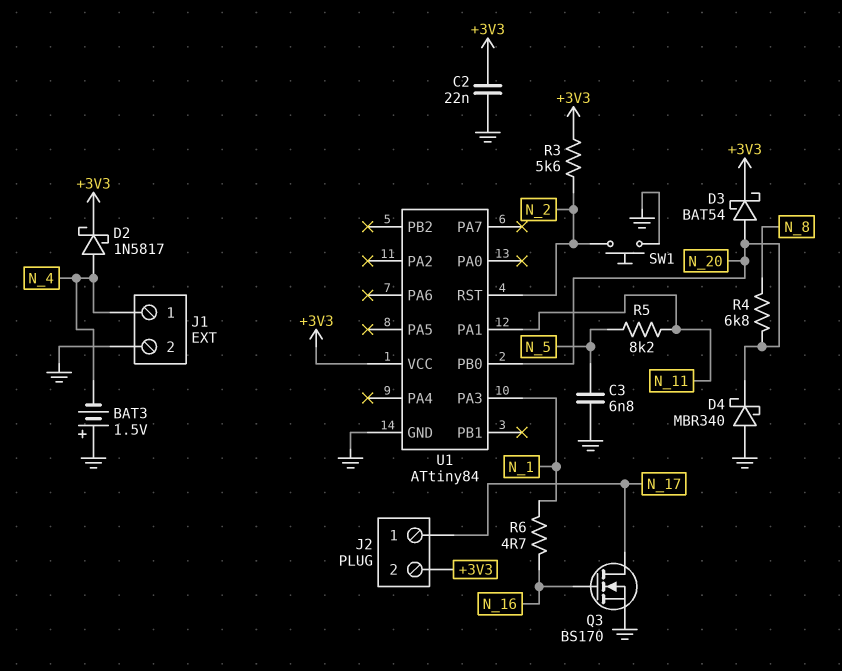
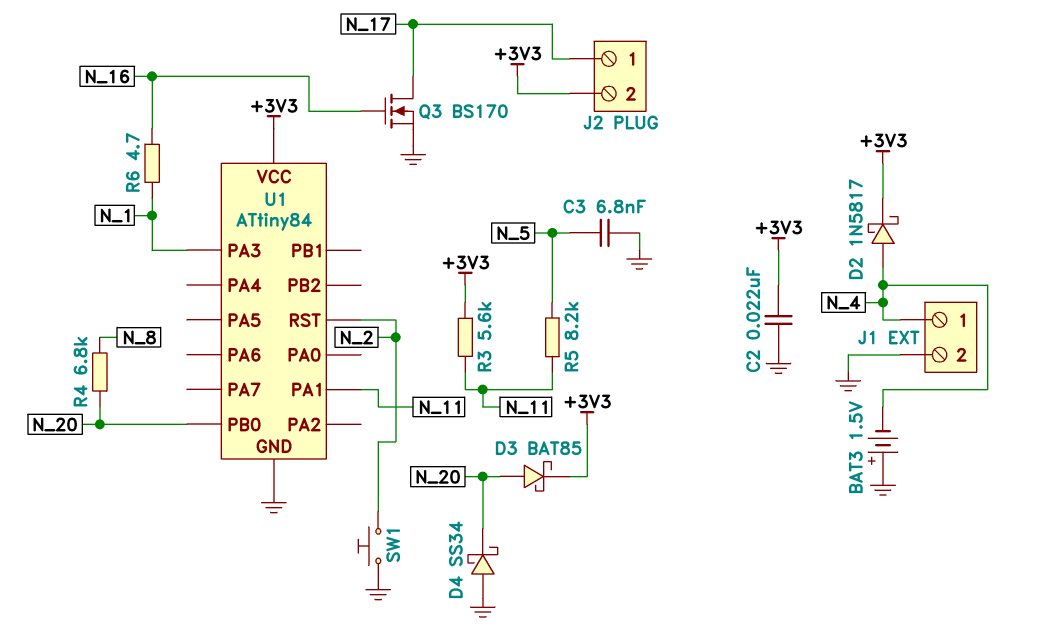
D3: schottky BAT54 (A N_20, K +3V3) -> schottky BAT85 (A N_20, K +3V3)
D4: schottky MBR340 (A GND, K N_20) -> schottky SS34 (A GND, K N_20)
R3: 5.6k (+3V3, N_2) -> 5.6k (+3V3, N_11)

